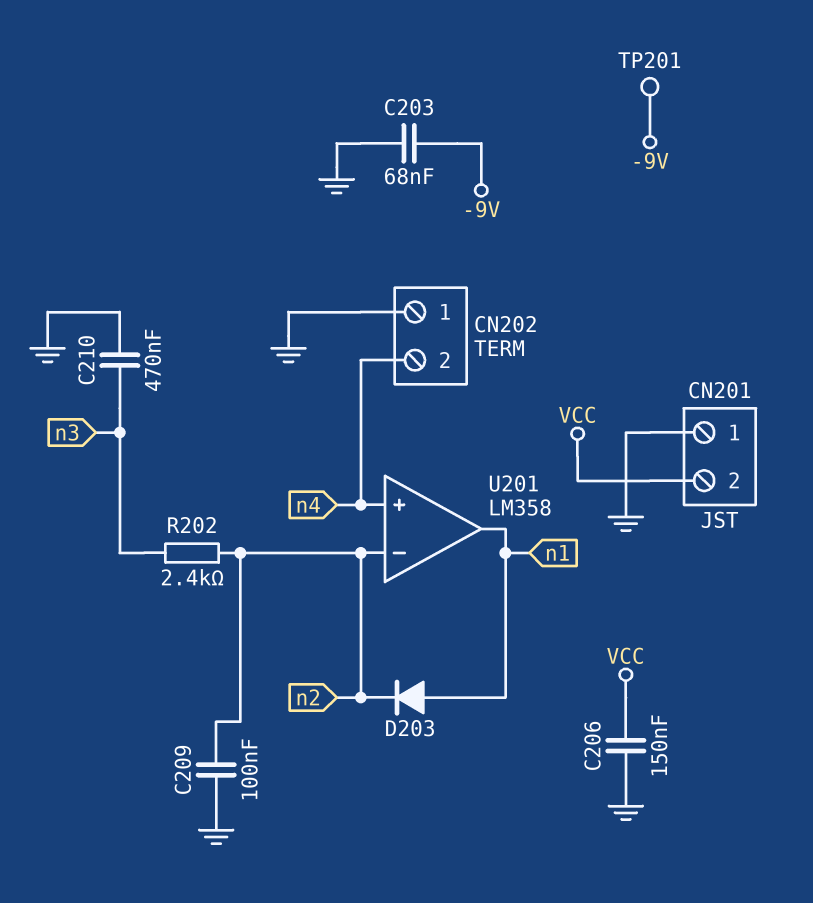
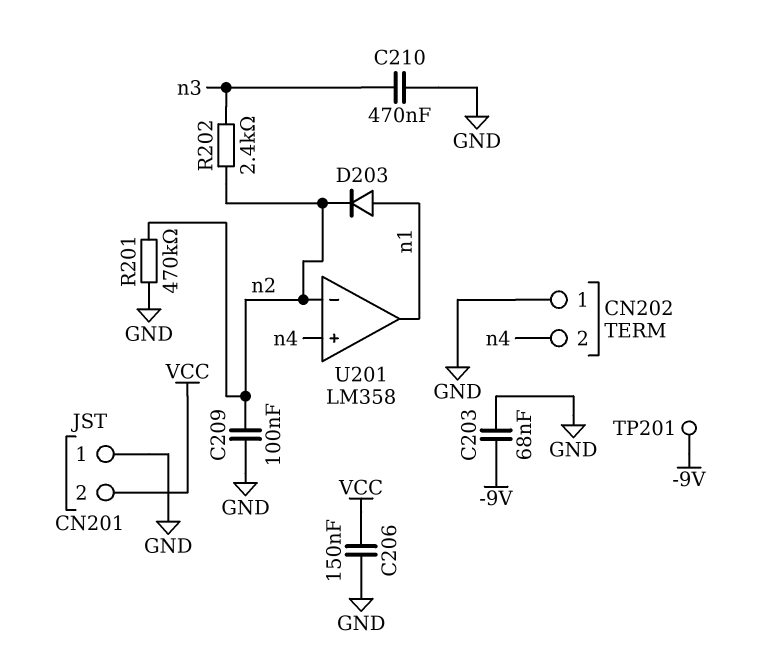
R201: none -> 470k (GND, n2)

